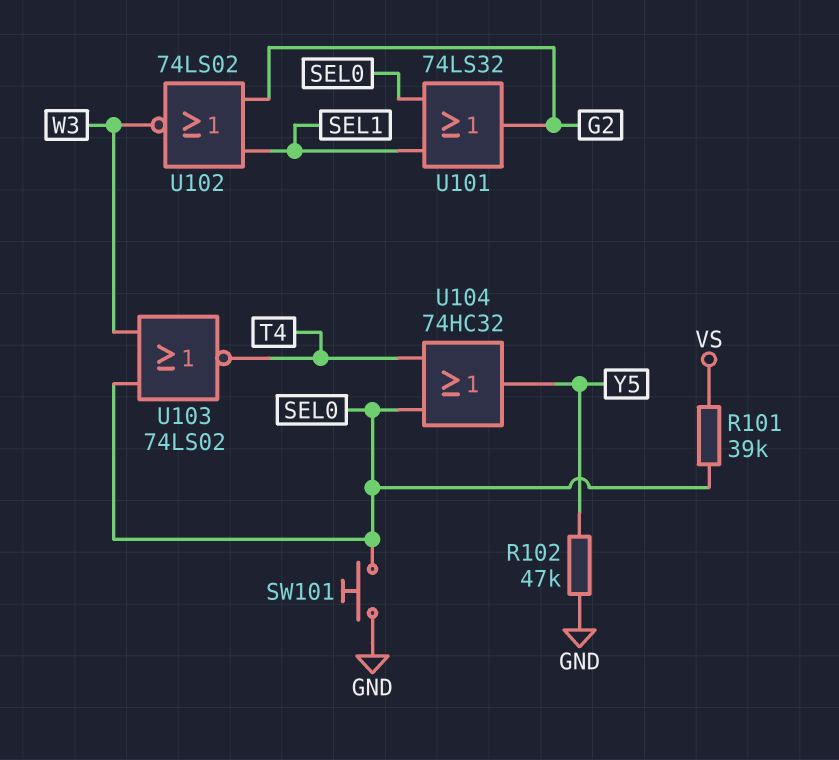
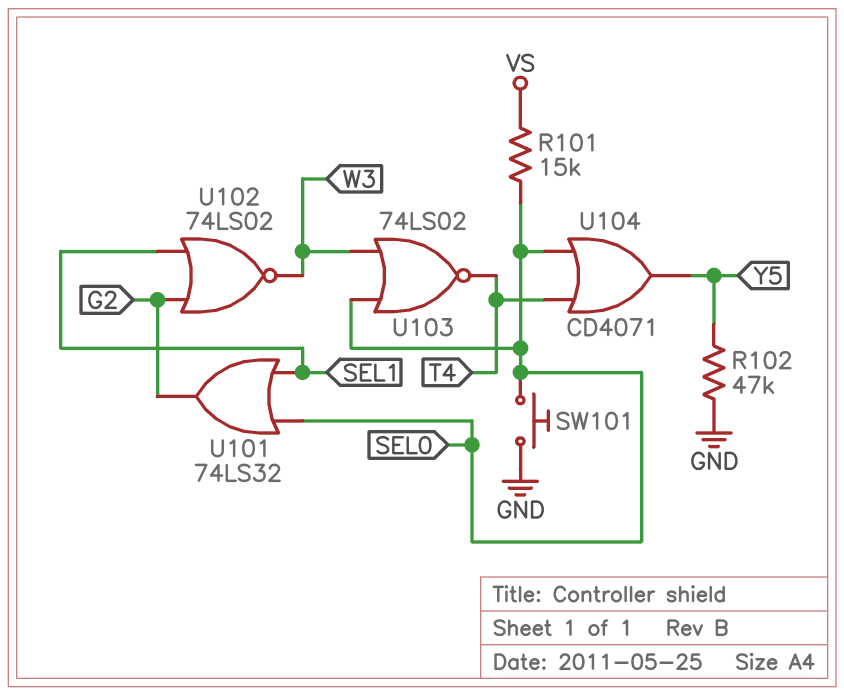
R101: 39k (SEL0, VS) -> 15k (SEL0, VS)
U104: OR 74HC32 (in SEL0, in T4, out Y5) -> OR CD4071 (in SEL0, in T4, out Y5)

